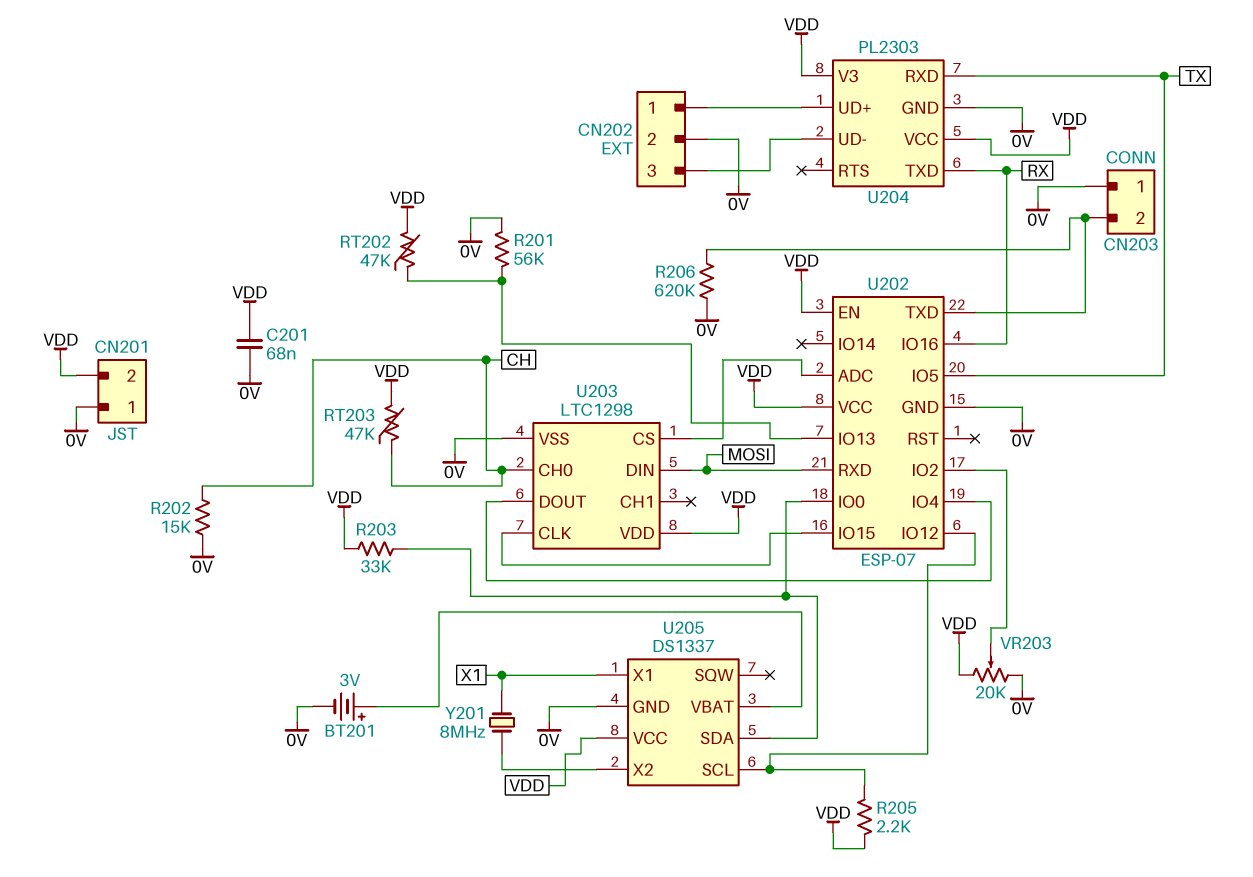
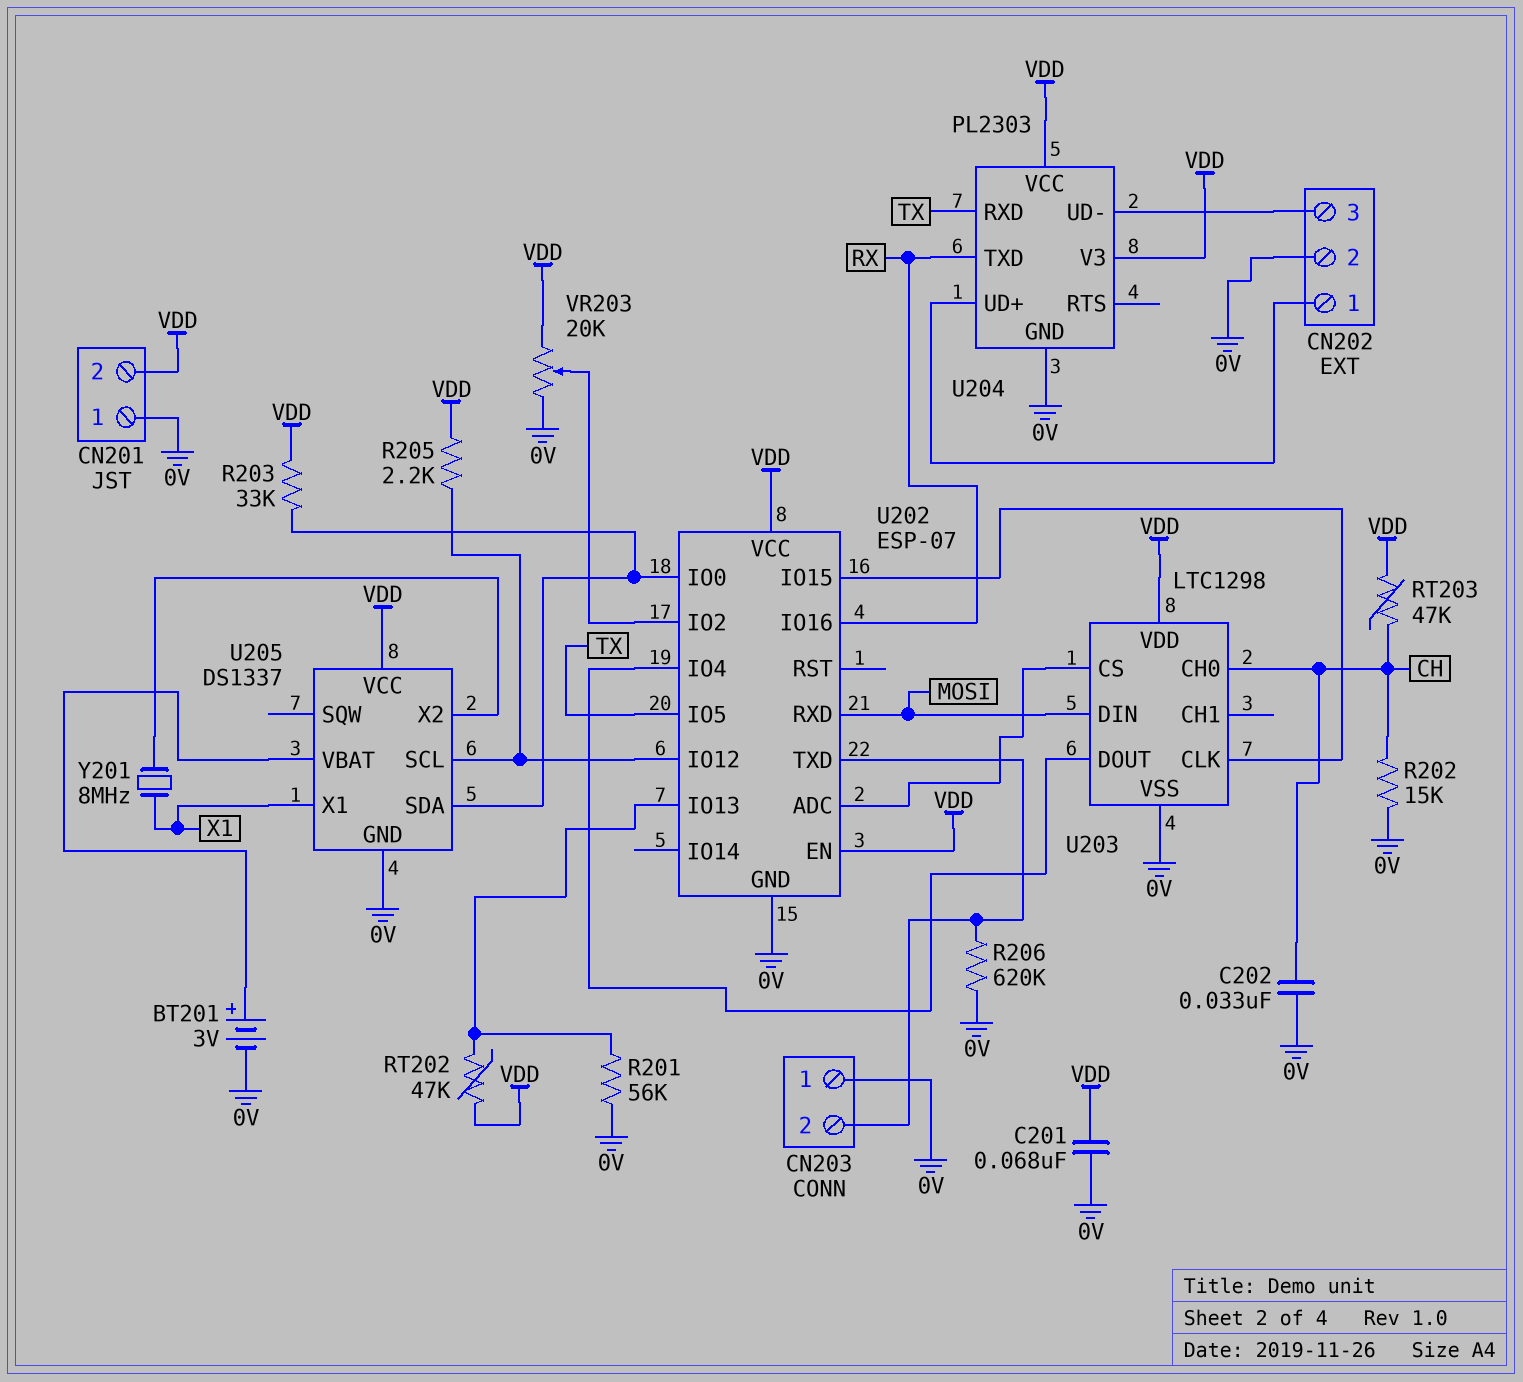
C202: none -> 33nF (0V, CH)

